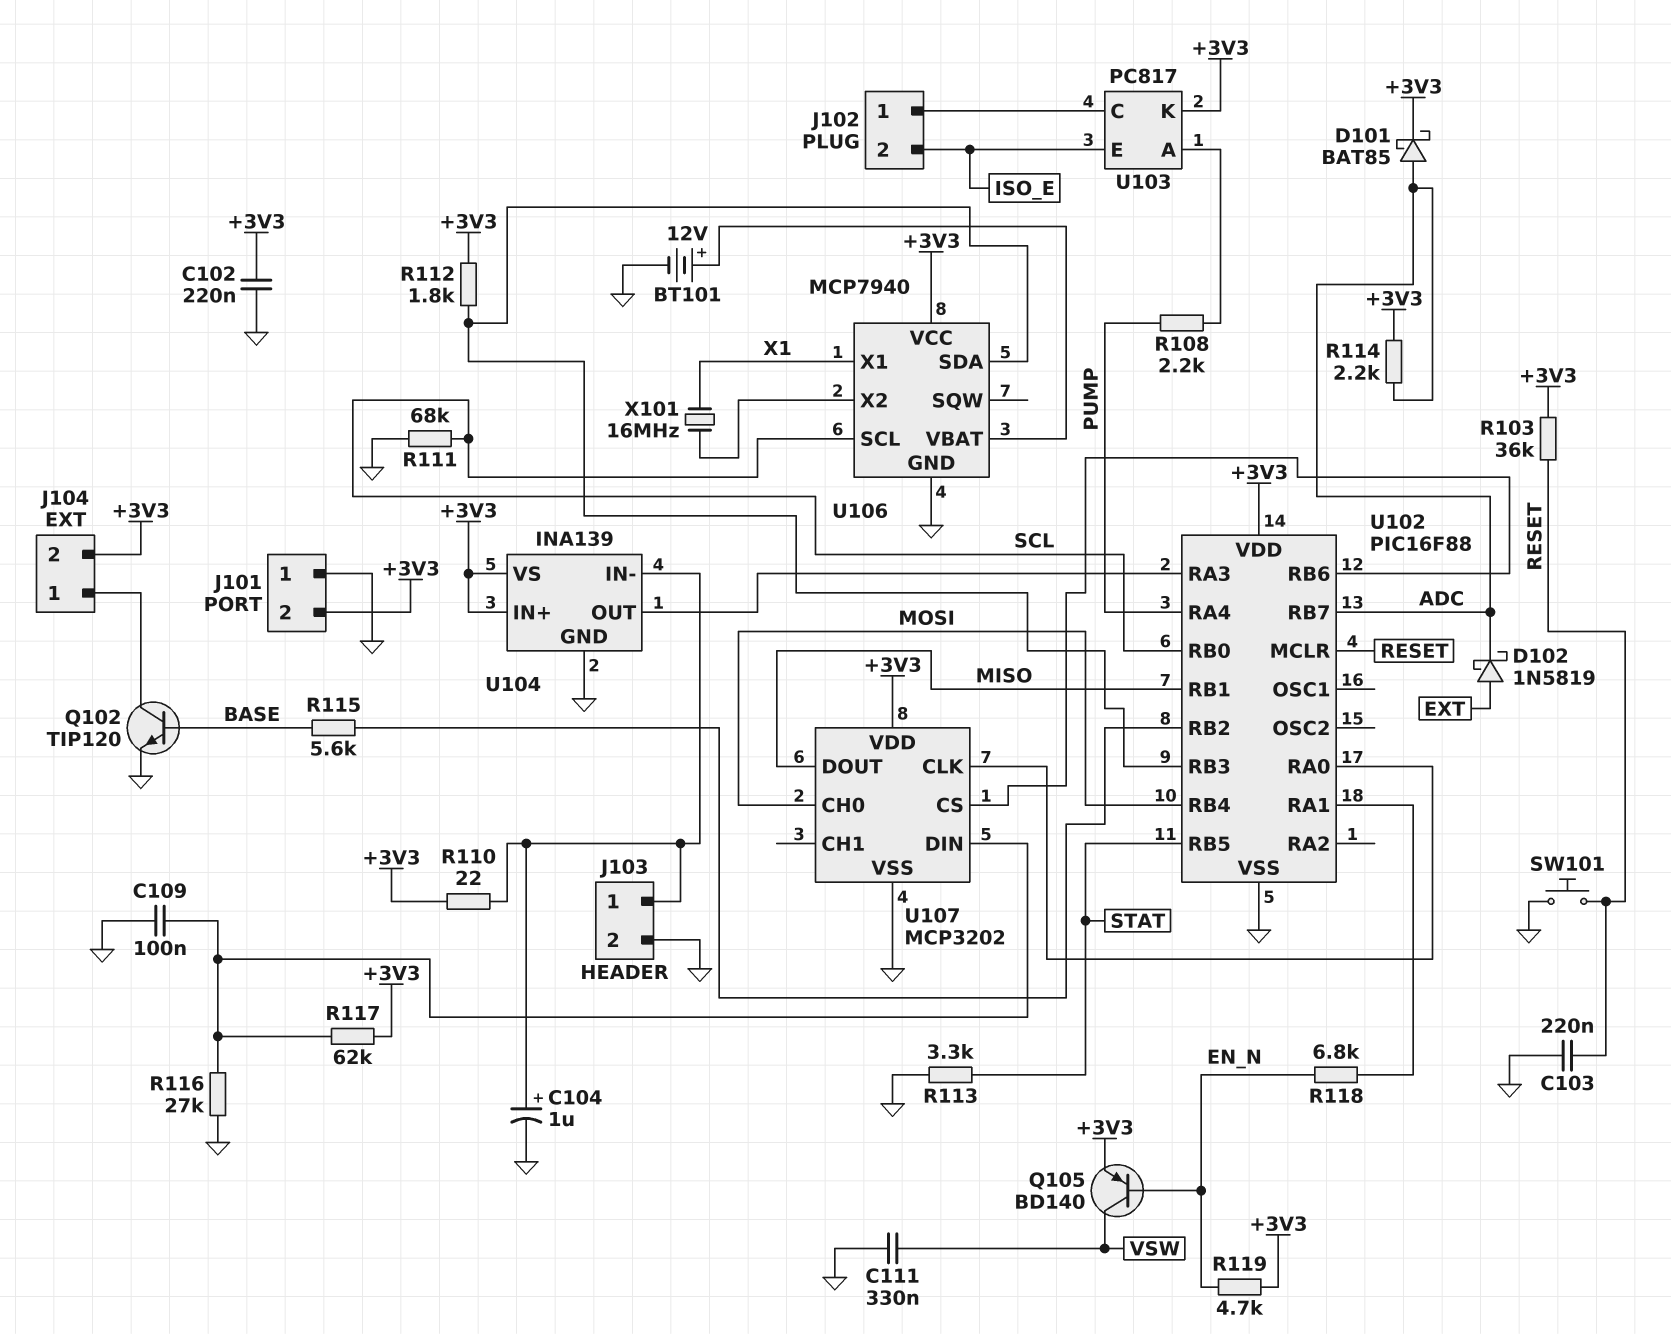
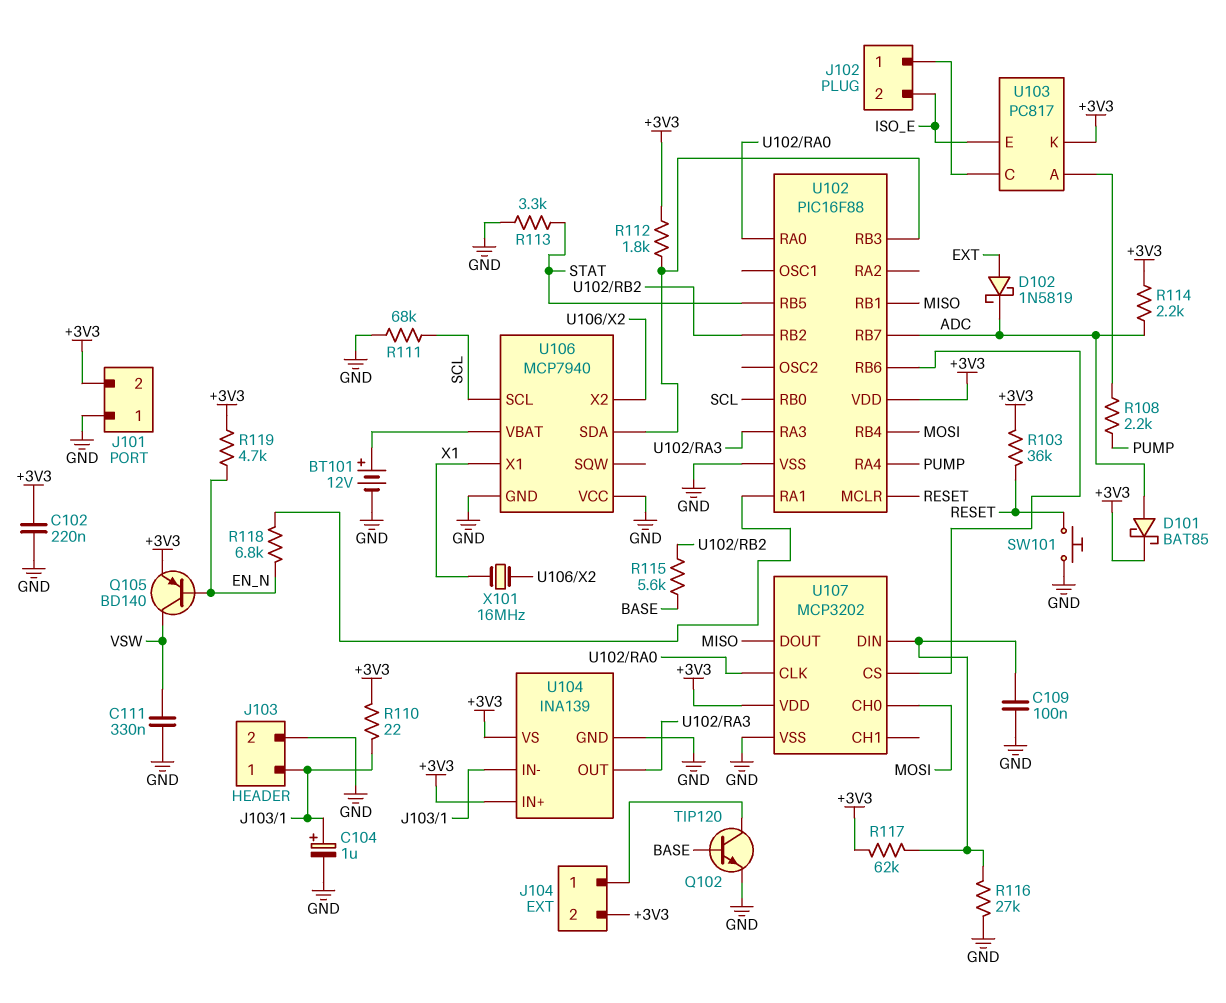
C103: 220nF (GND, RESET) -> none
U106 pin VCC: +3V3 -> GND

